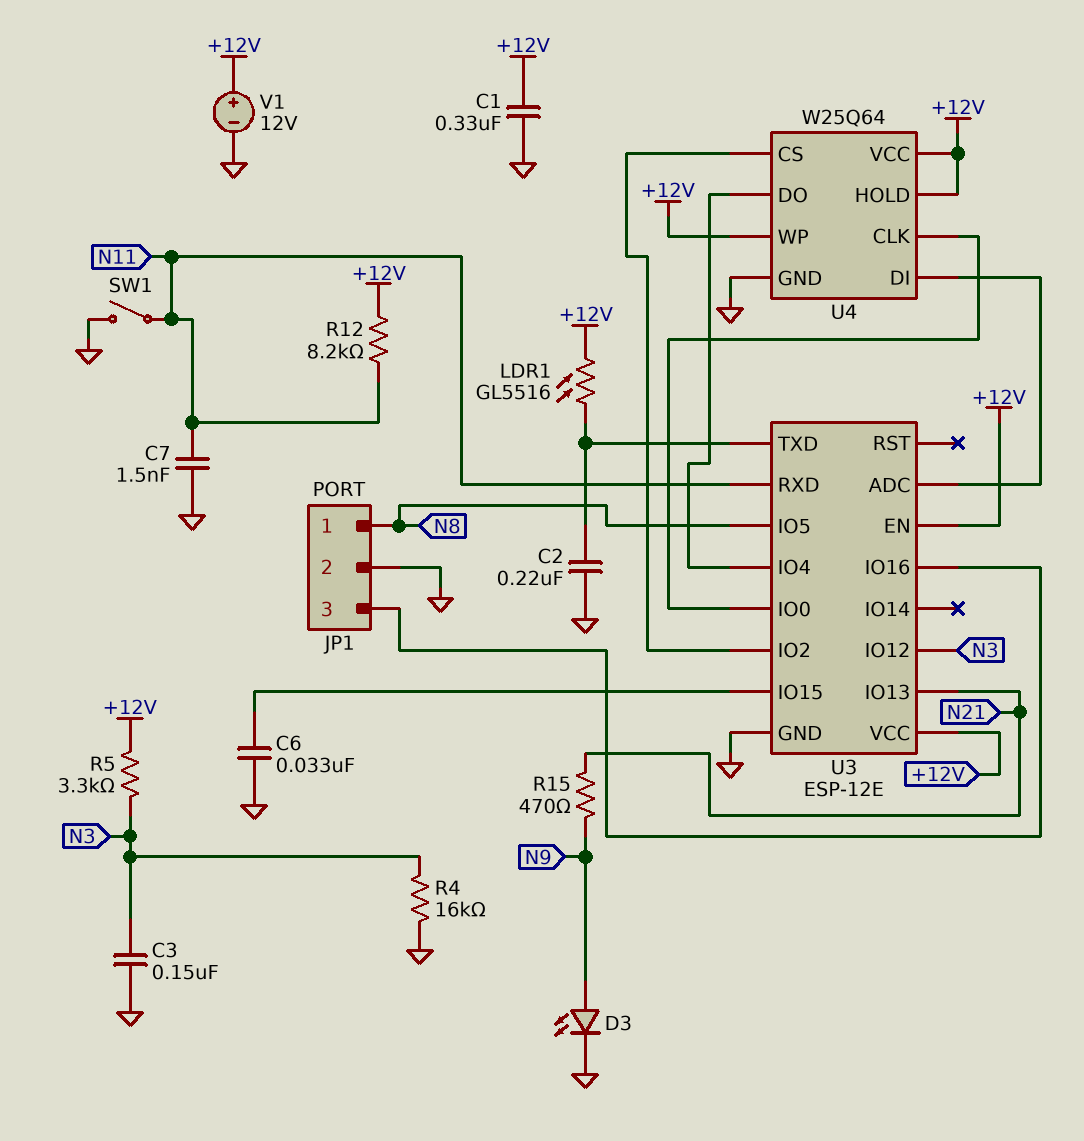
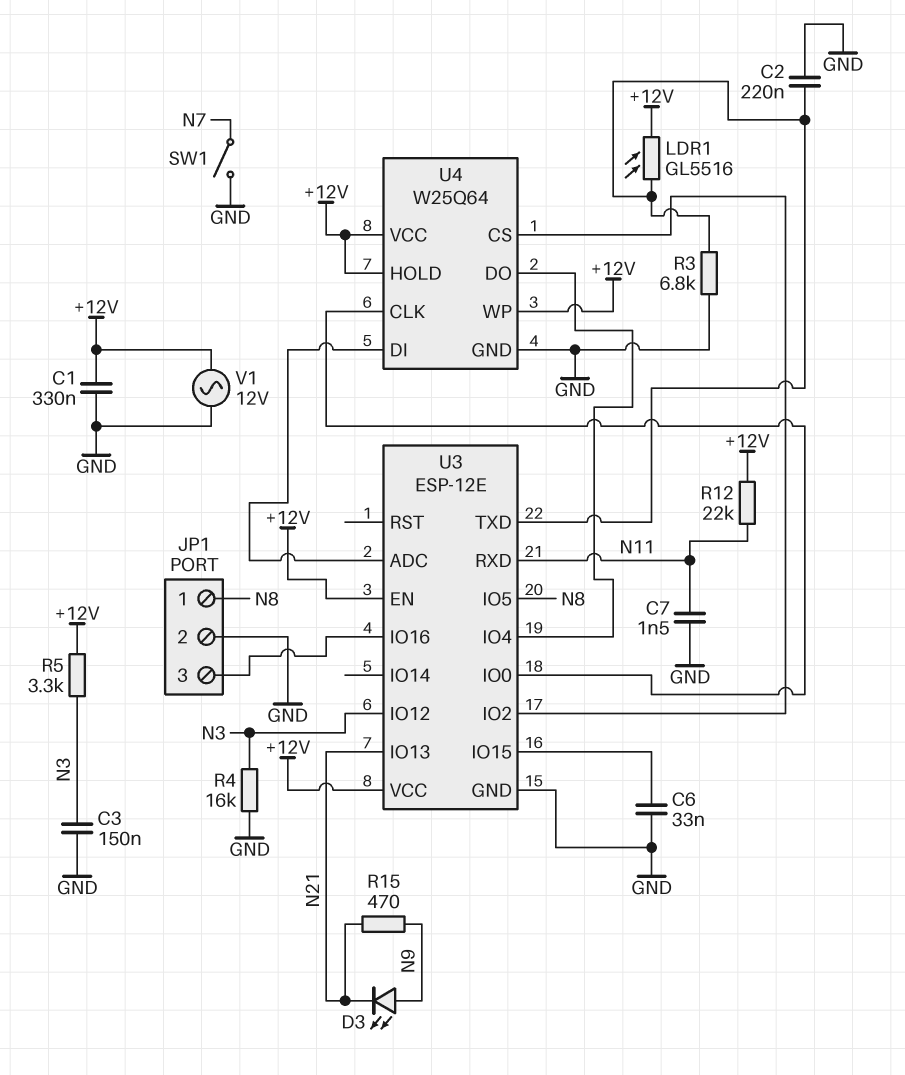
D3: LED (A N9, K GND) -> LED (A N9, K N21)
R3: none -> 6.8k (GND, U3/TXD)
R12: 8.2k (+12V, N11) -> 22k (+12V, N11)
SW1: switch (GND, N11) -> switch (GND, N7)
V1: 12V (plus +12V, minus GND) -> AC 12V (+12V, GND)

